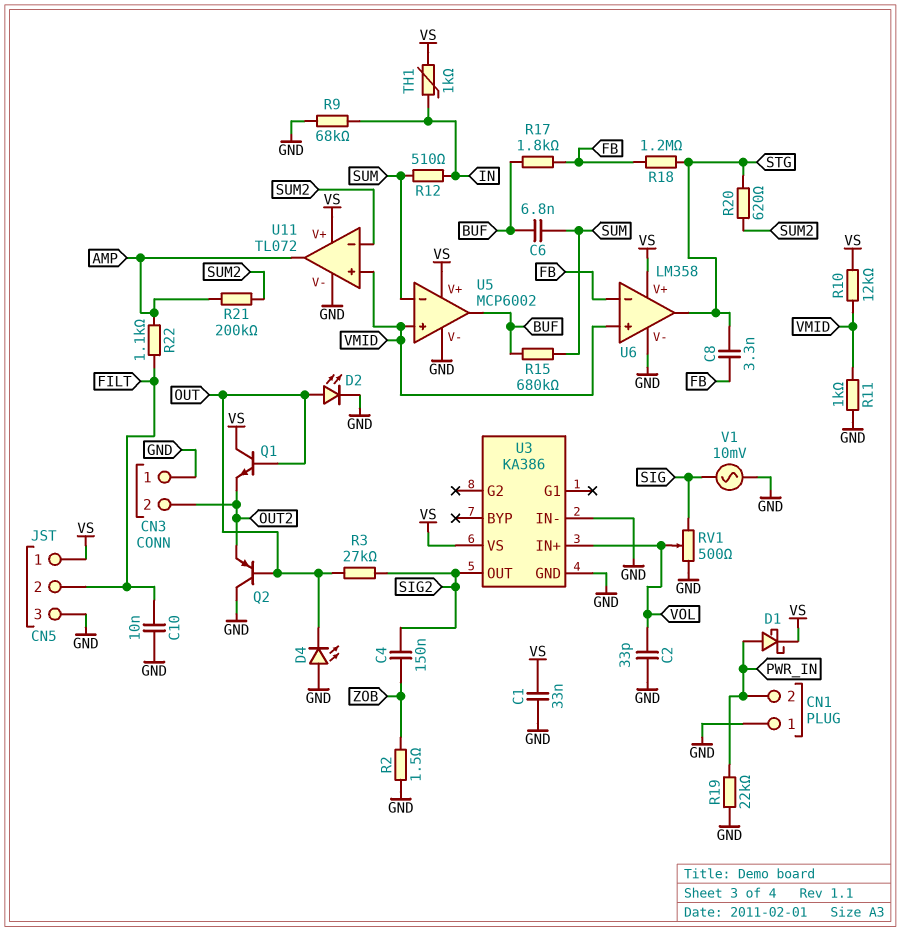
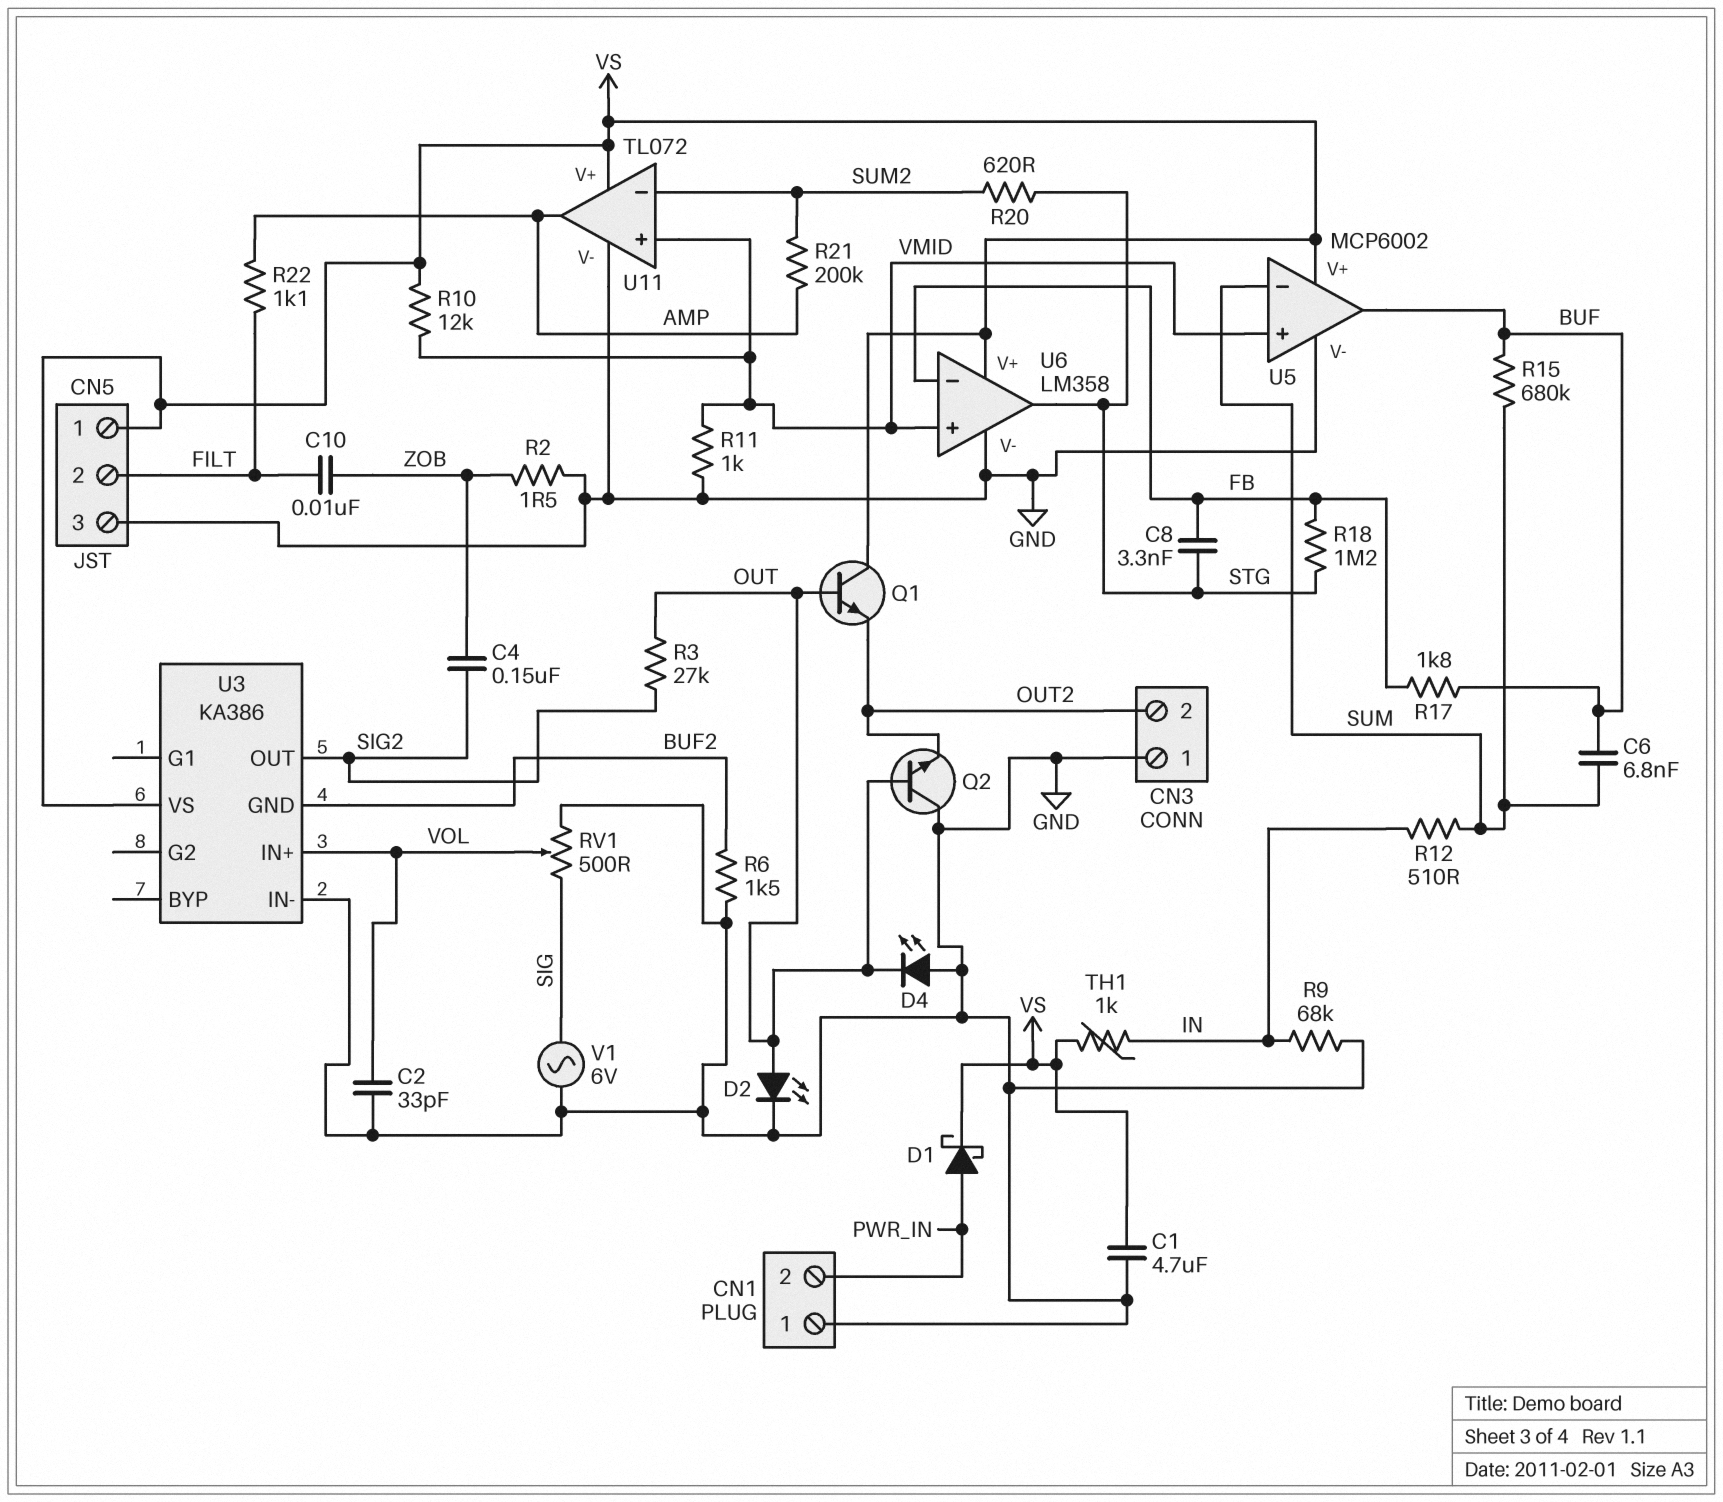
C1: 33nF (GND, VS) -> 4.7uF (GND, VS)
C10: 10nF (FILT, GND) -> 10nF (FILT, ZOB)
Q2: PNP (B OUT, C GND, E OUT2) -> NPN (B OUT, C GND, E OUT2)
R6: none -> 1.5k (BUF2, GND)
R19: 22k (GND, PWR_IN) -> none
U3 pin GND: GND -> BUF2
V1: AC 10mV (GND, SIG) -> AC 6V (GND, SIG)

